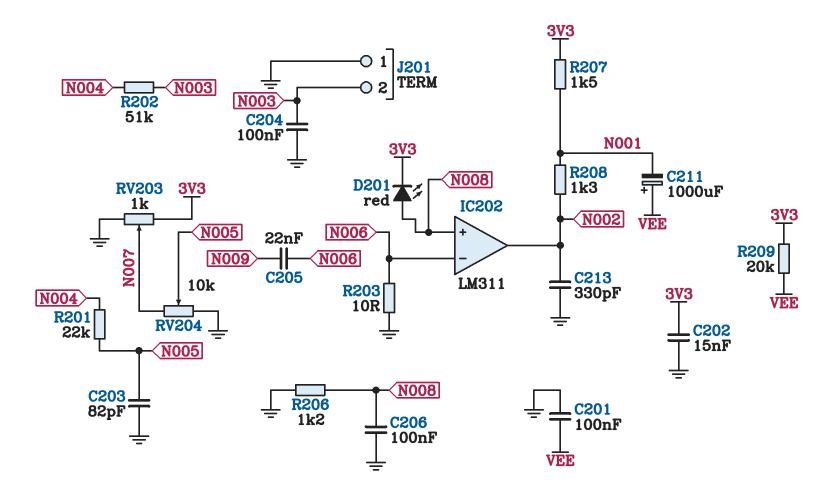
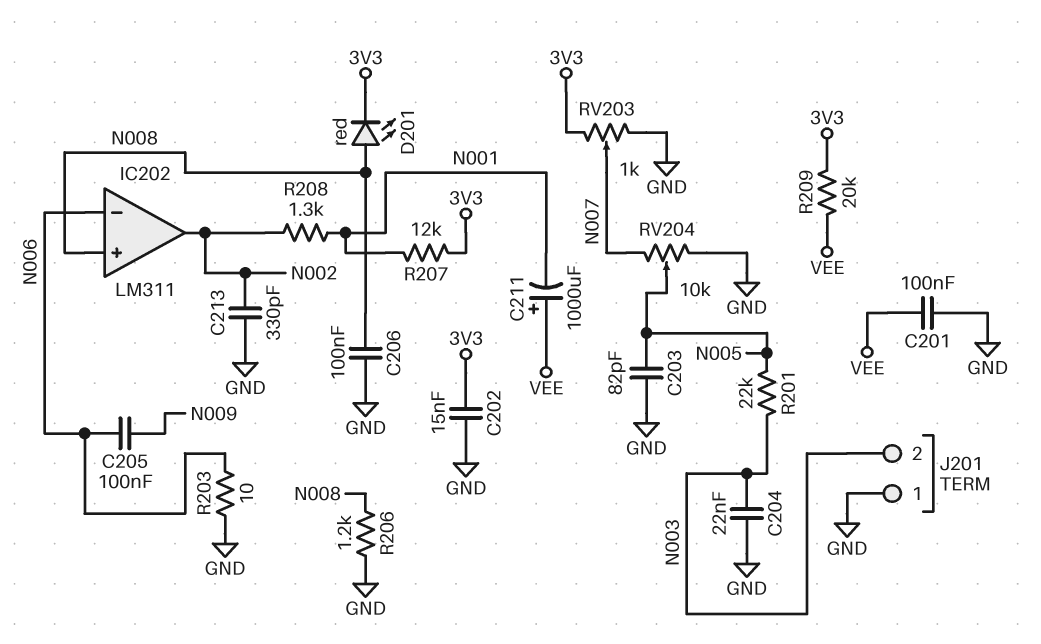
C204: 100nF (GND, N003) -> 22nF (GND, N003)
C205: 22nF (N006, N009) -> 100nF (N006, N009)
R201: 22k (N004, N005) -> 22k (N003, N005)
R202: 51k (N003, N004) -> none
R207: 1.5k (3V3, N001) -> 12k (3V3, N001)

